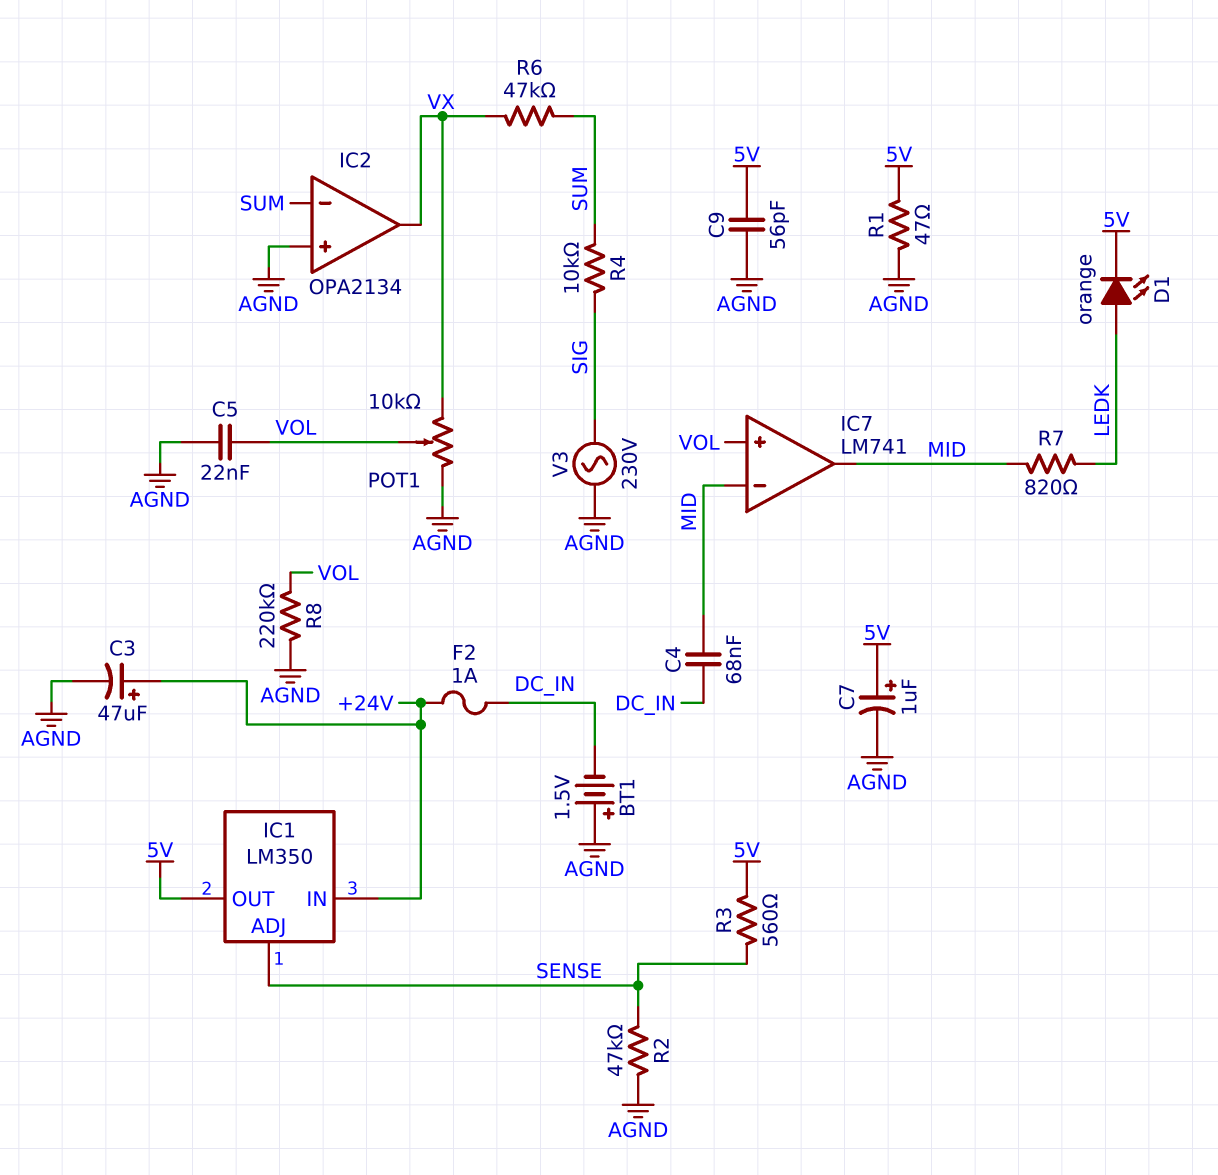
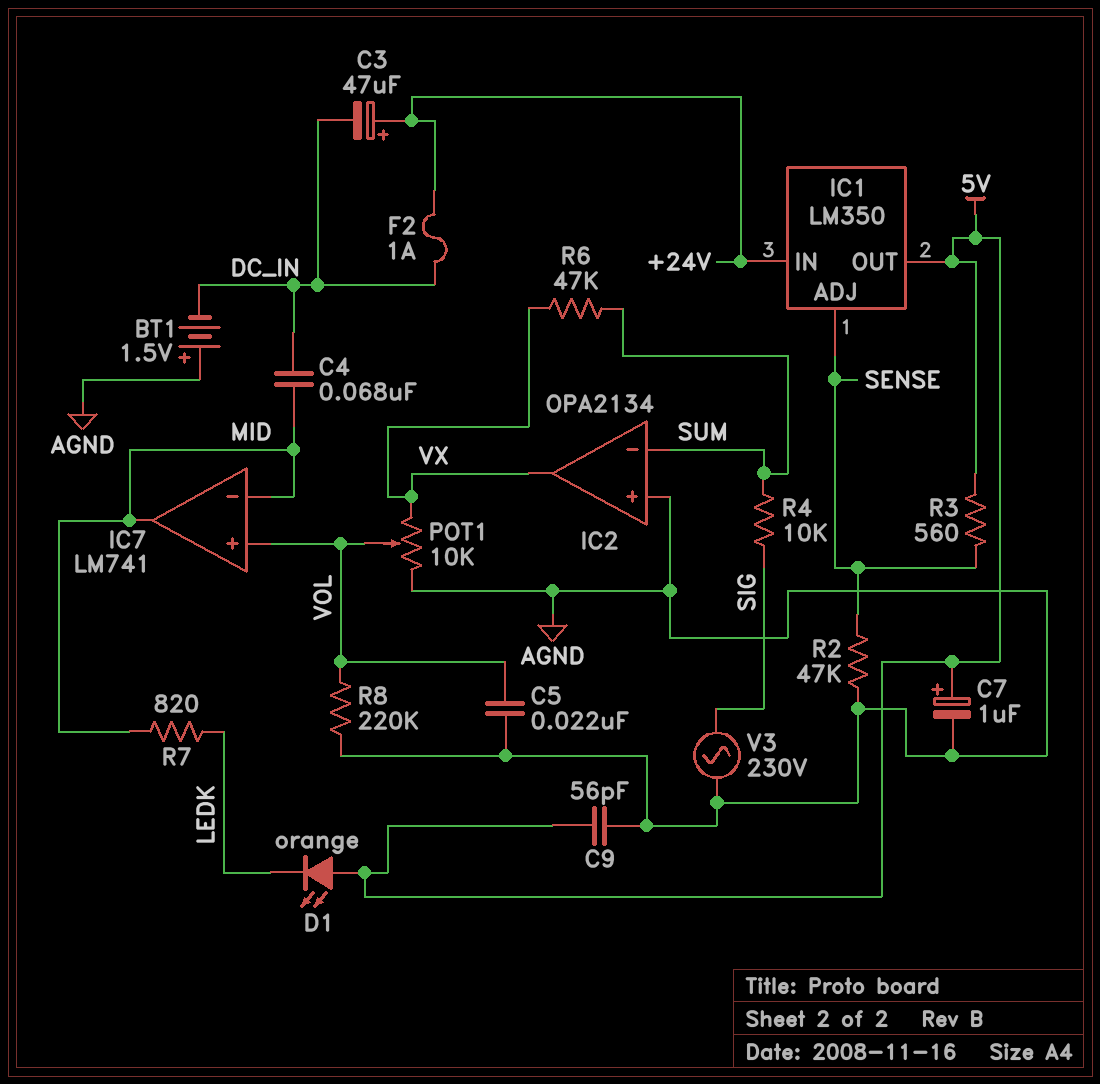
C3: 47uF (plus +24V, minus AGND) -> 47uF (plus +24V, minus DC_IN)
D1: LED orange (A LEDK, K 5V) -> LED orange (A 5V, K LEDK)
R1: 47 (5V, AGND) -> none

